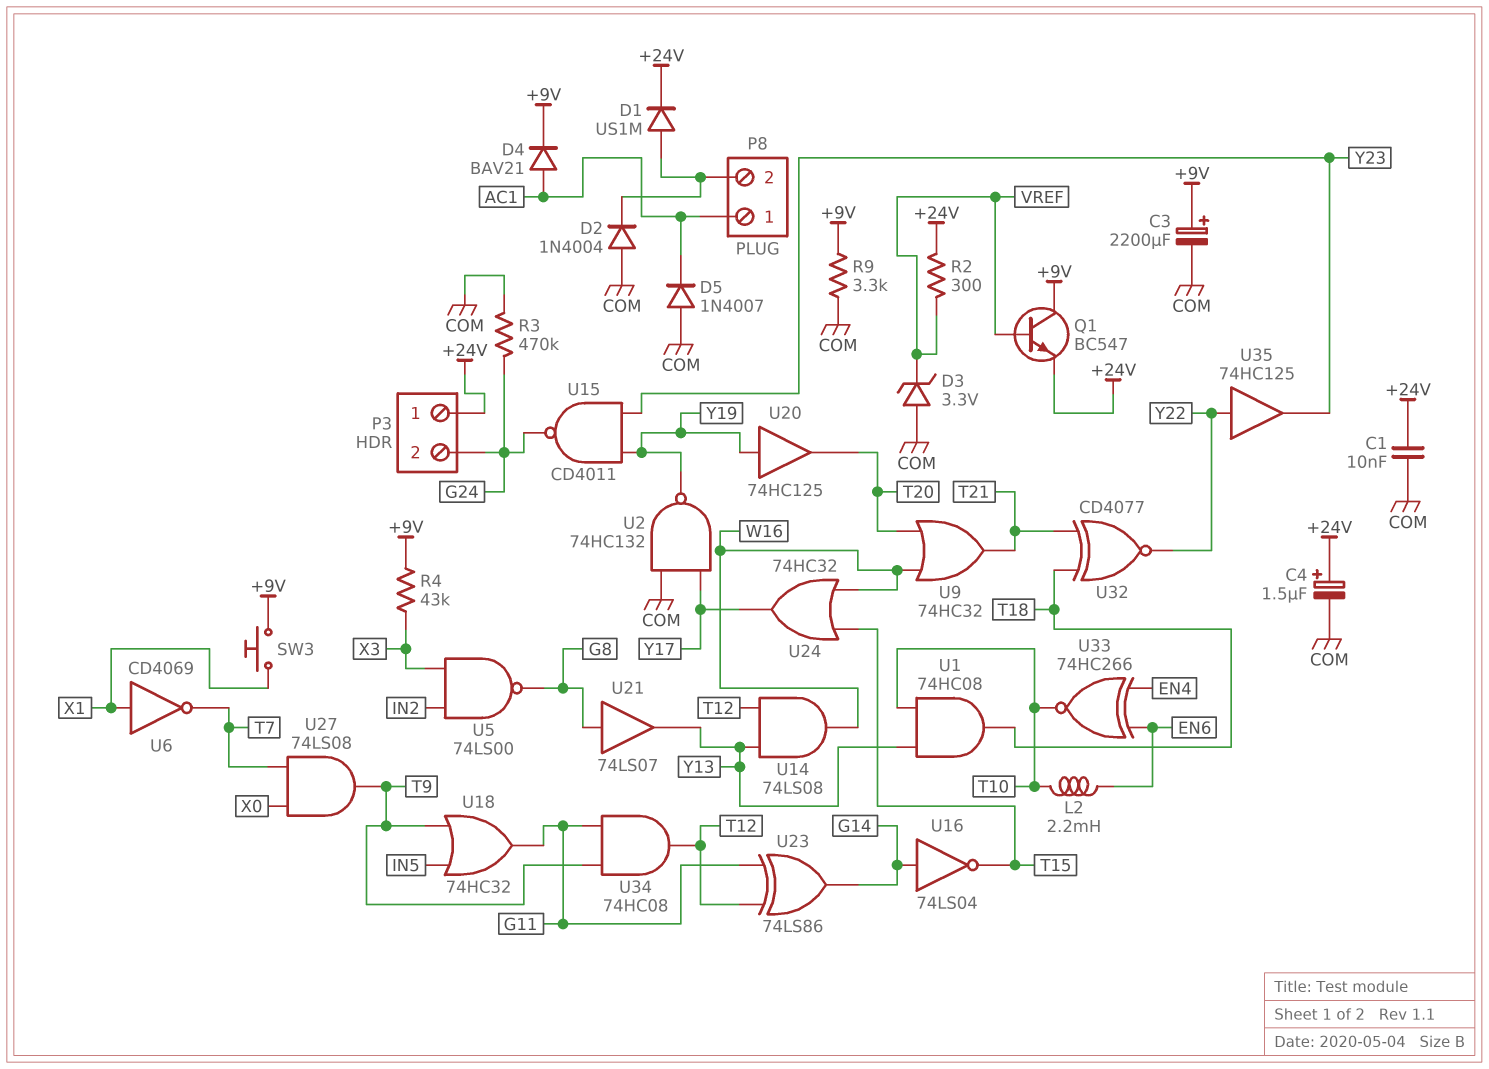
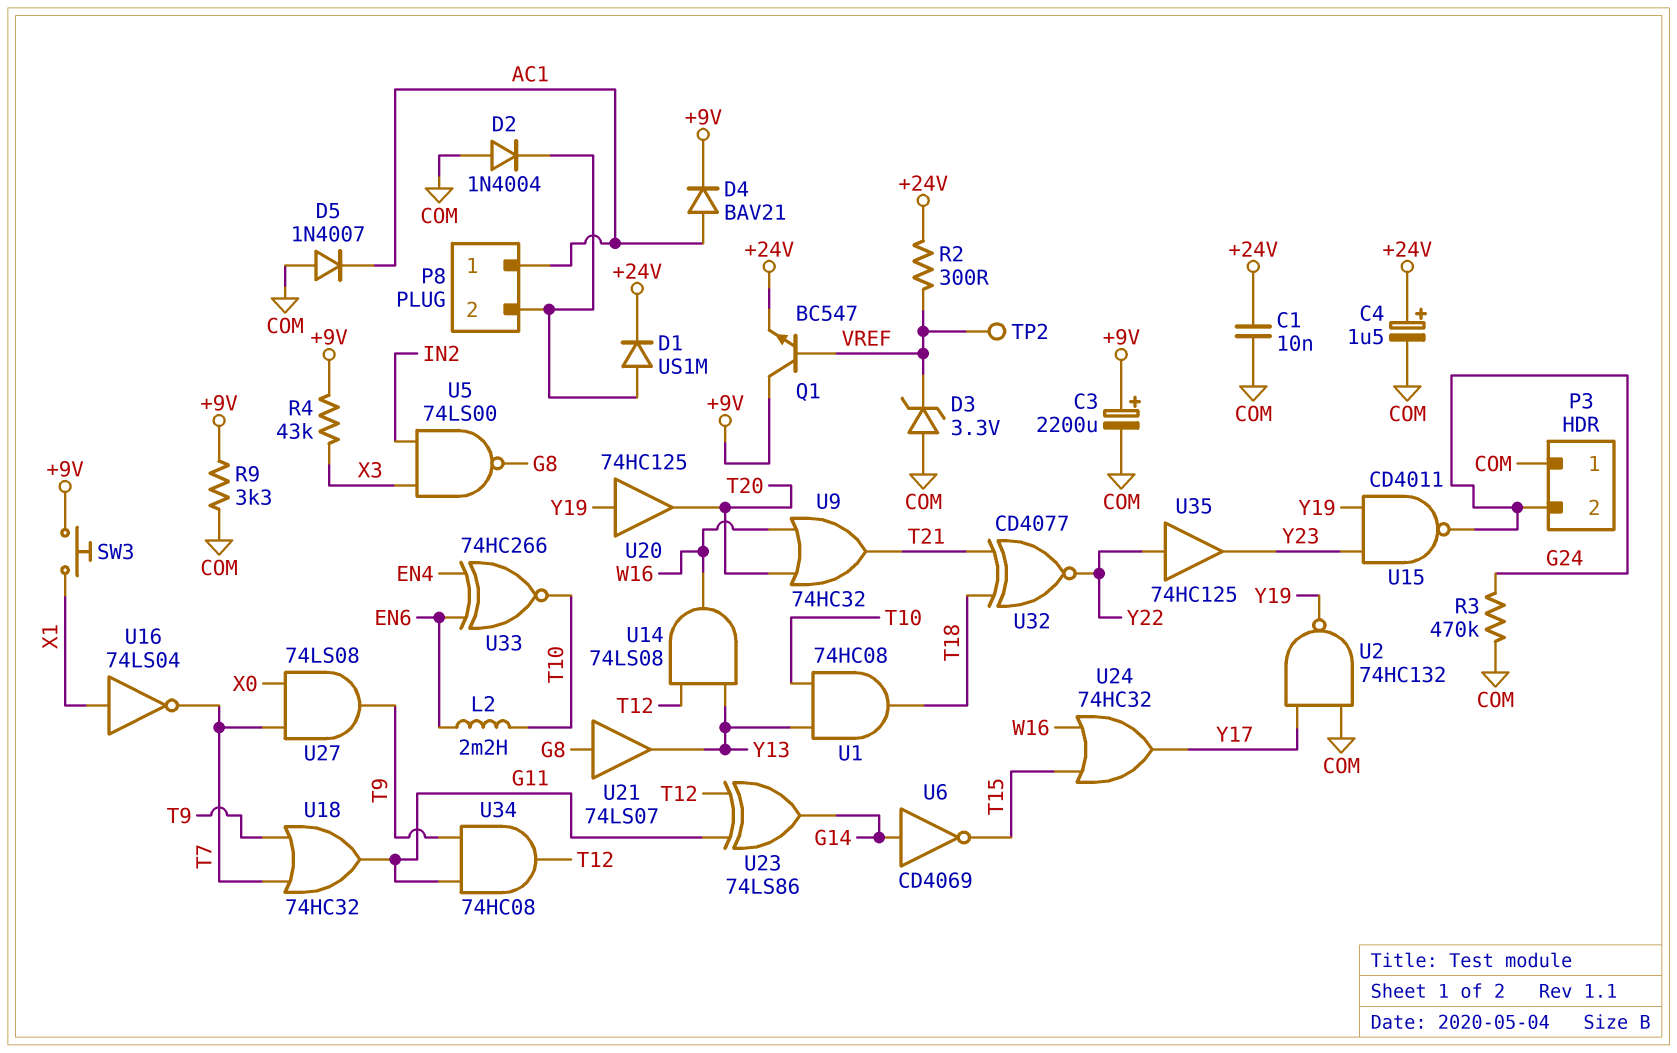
P3 pin 1: +24V -> COM
TP2: none -> test point (VREF)
U6: NOT CD4069 (in X1, out T7) -> NOT CD4069 (in G14, out T15)
U16: NOT 74LS04 (in G14, out T15) -> NOT 74LS04 (in X1, out T7)
U18: OR 74HC32 (in IN5, in T9, out G11) -> OR 74HC32 (in T7, in T9, out G11)

